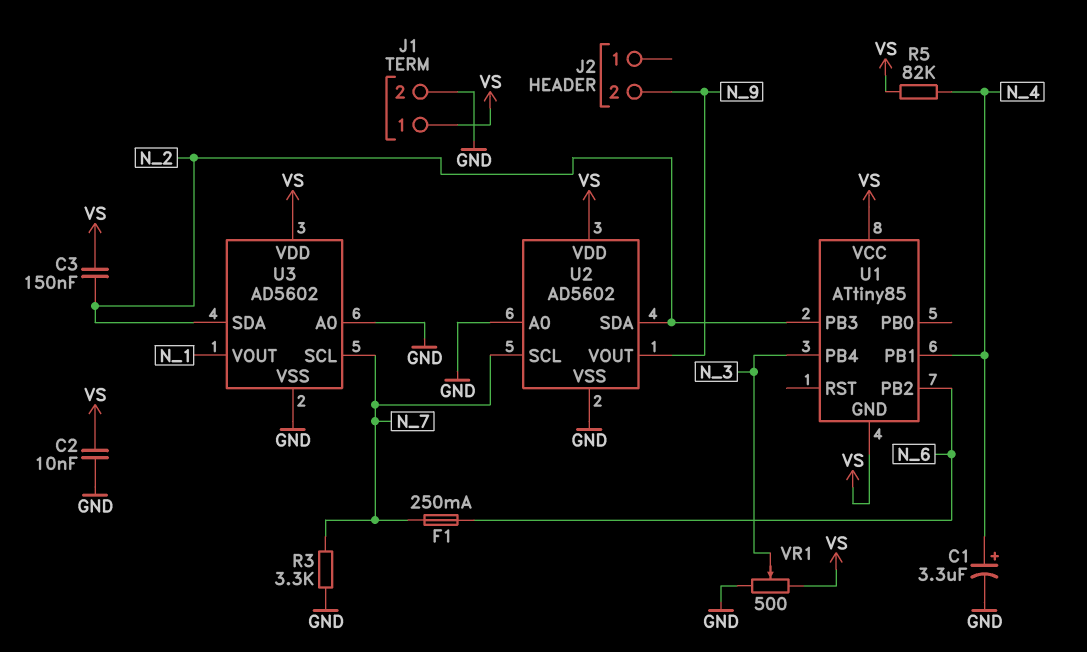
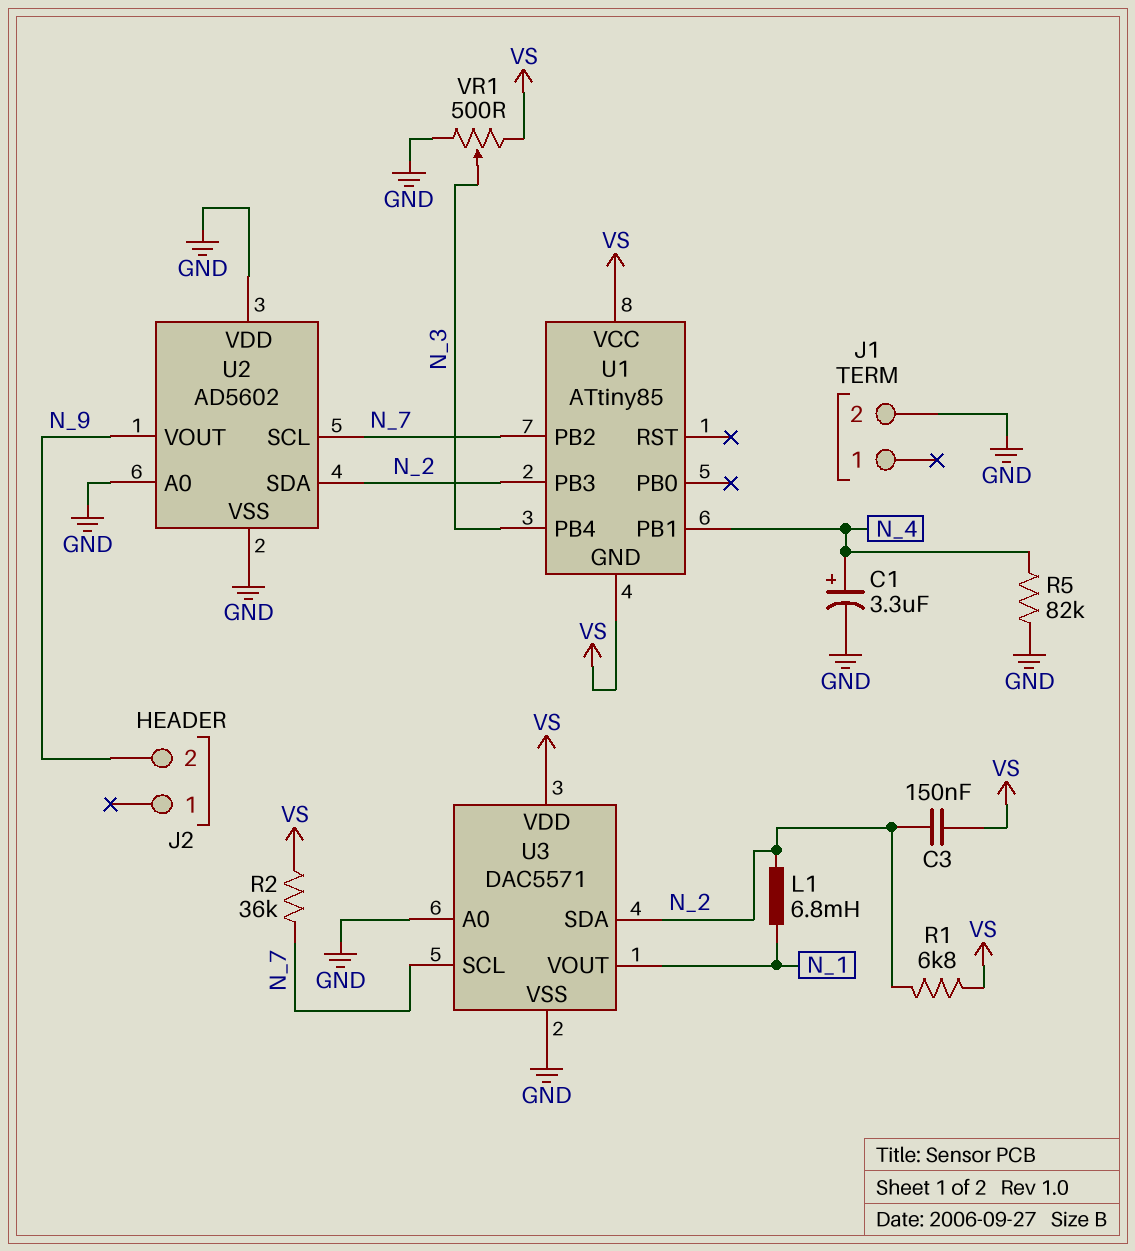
C2: 10nF (GND, VS) -> none
F1: 250mA (N_6, N_7) -> none
J1 pin 1: VS -> none
L1: none -> 6.8mH (N_1, N_2)
R1: none -> 6.8k (N_2, VS)
R2: none -> 36k (N_7, VS)
R3: 3.3k (GND, N_7) -> none
R5: 82k (N_4, VS) -> 82k (GND, N_4)
U1 pin PB2: N_6 -> N_7
U2 pin VDD: VS -> GND
U3: AD5602 -> DAC5571

